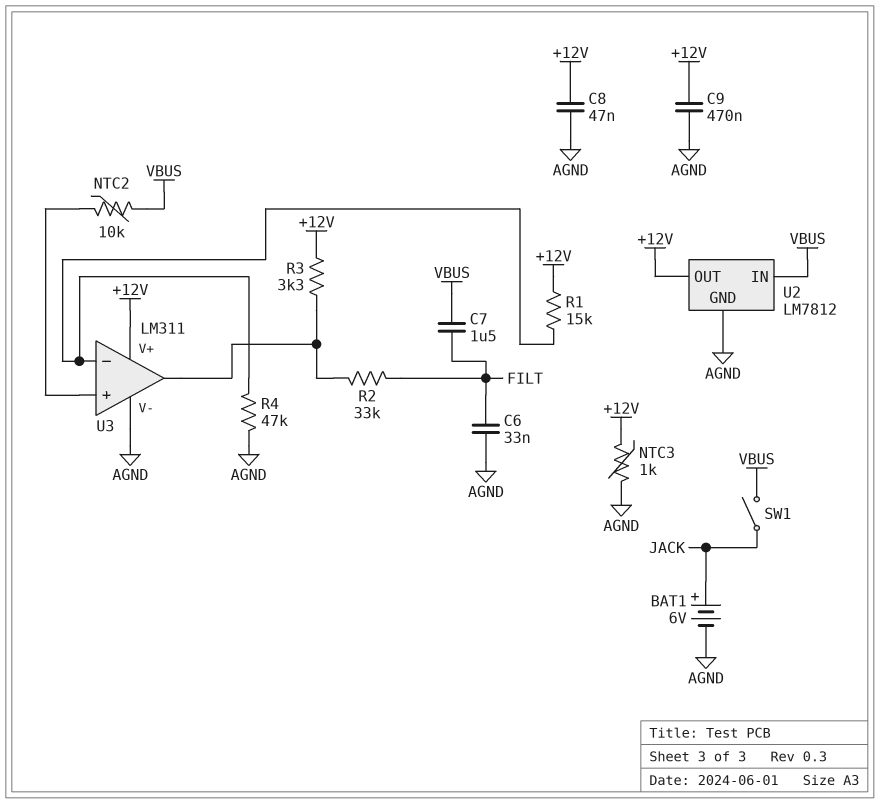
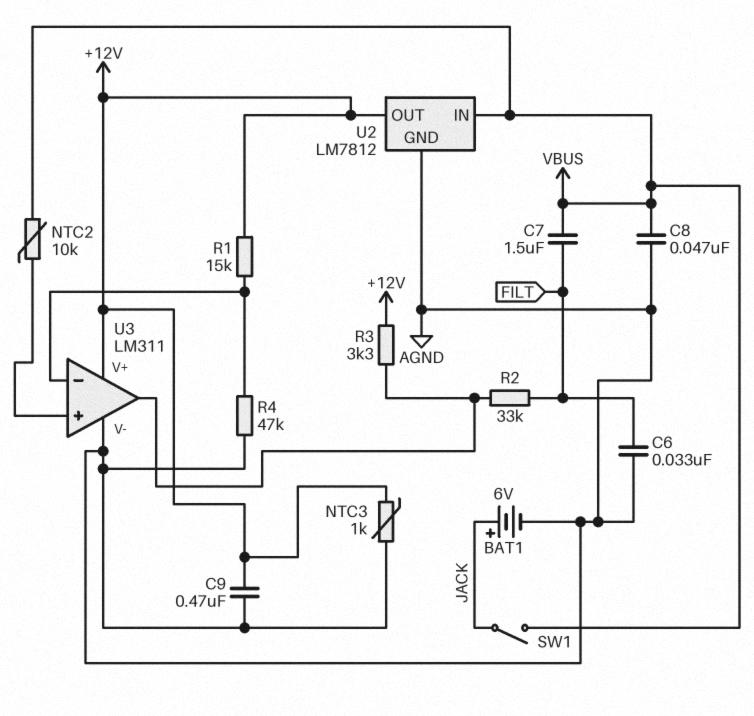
C8: 47nF (+12V, AGND) -> 47nF (AGND, VBUS)

